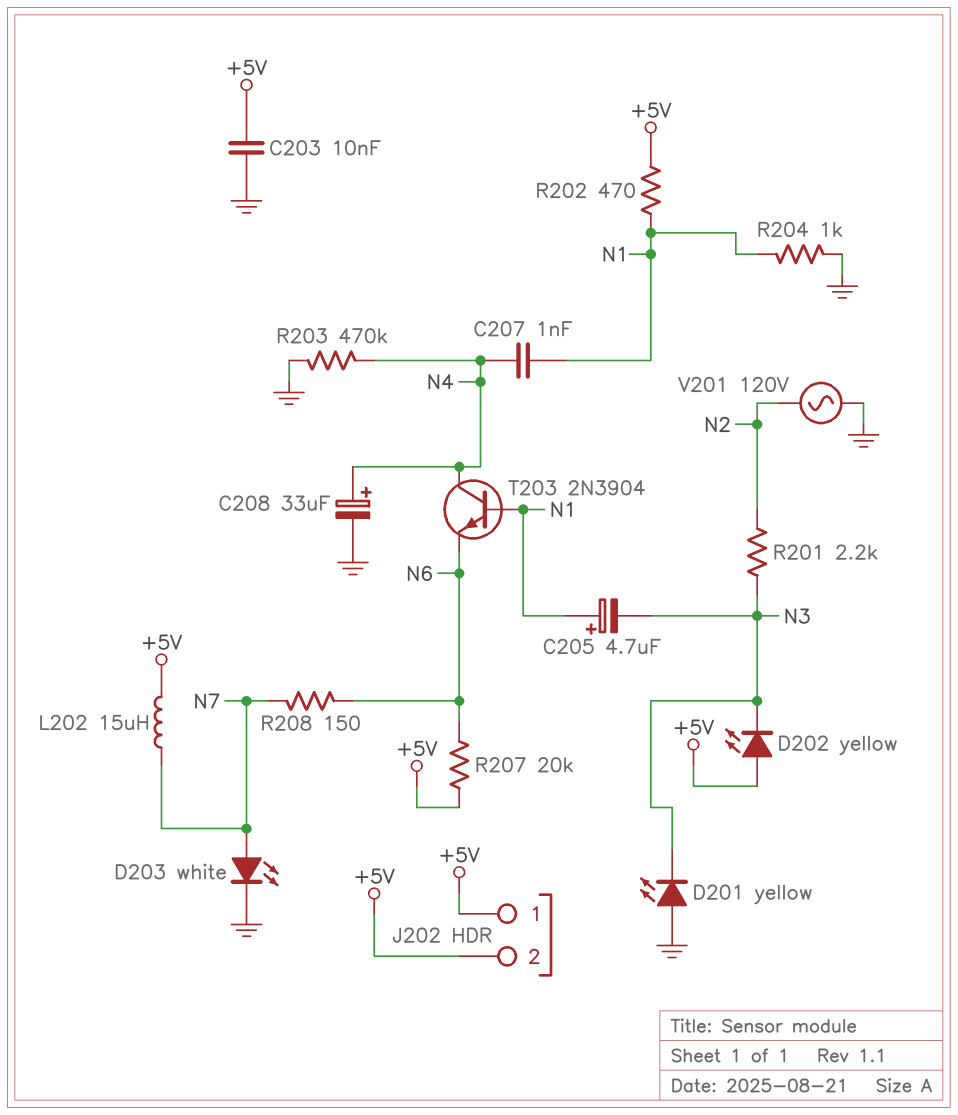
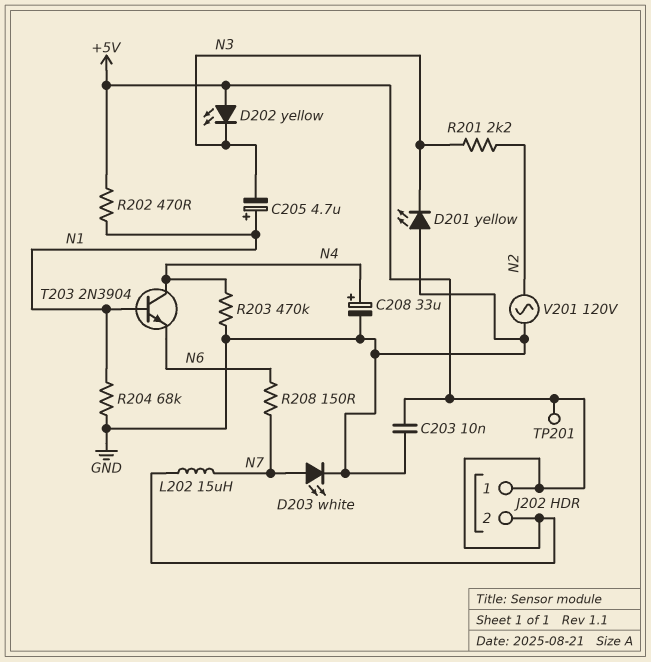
C207: 1nF (N1, N4) -> none
R204: 1k (GND, N1) -> 68k (GND, N1)
R207: 20k (+5V, N6) -> none
TP201: none -> test point (+5V)

